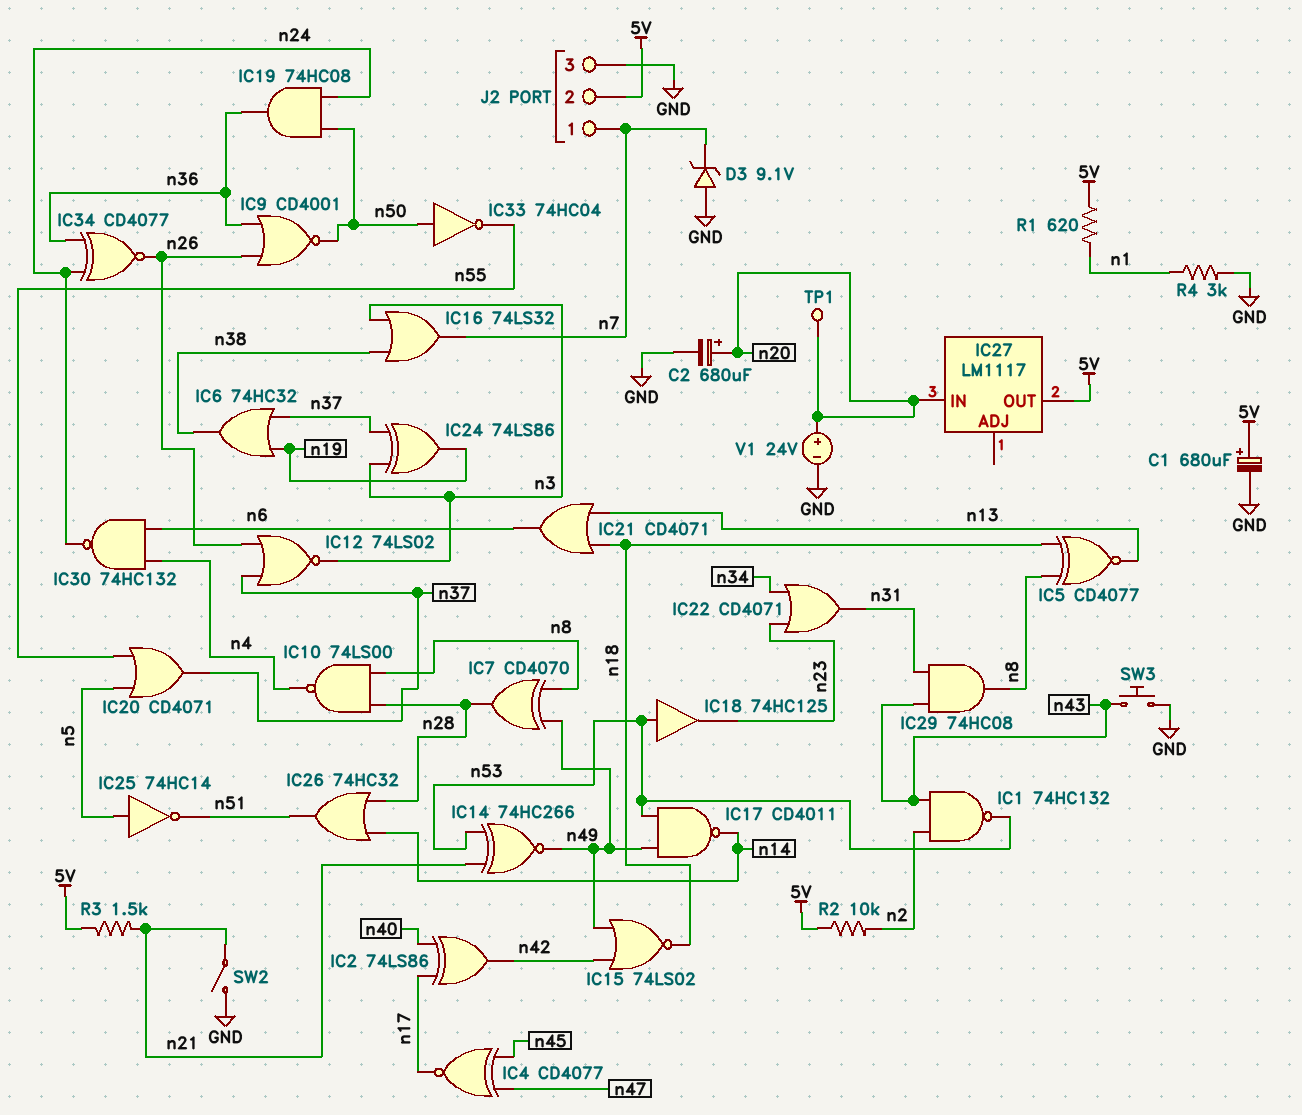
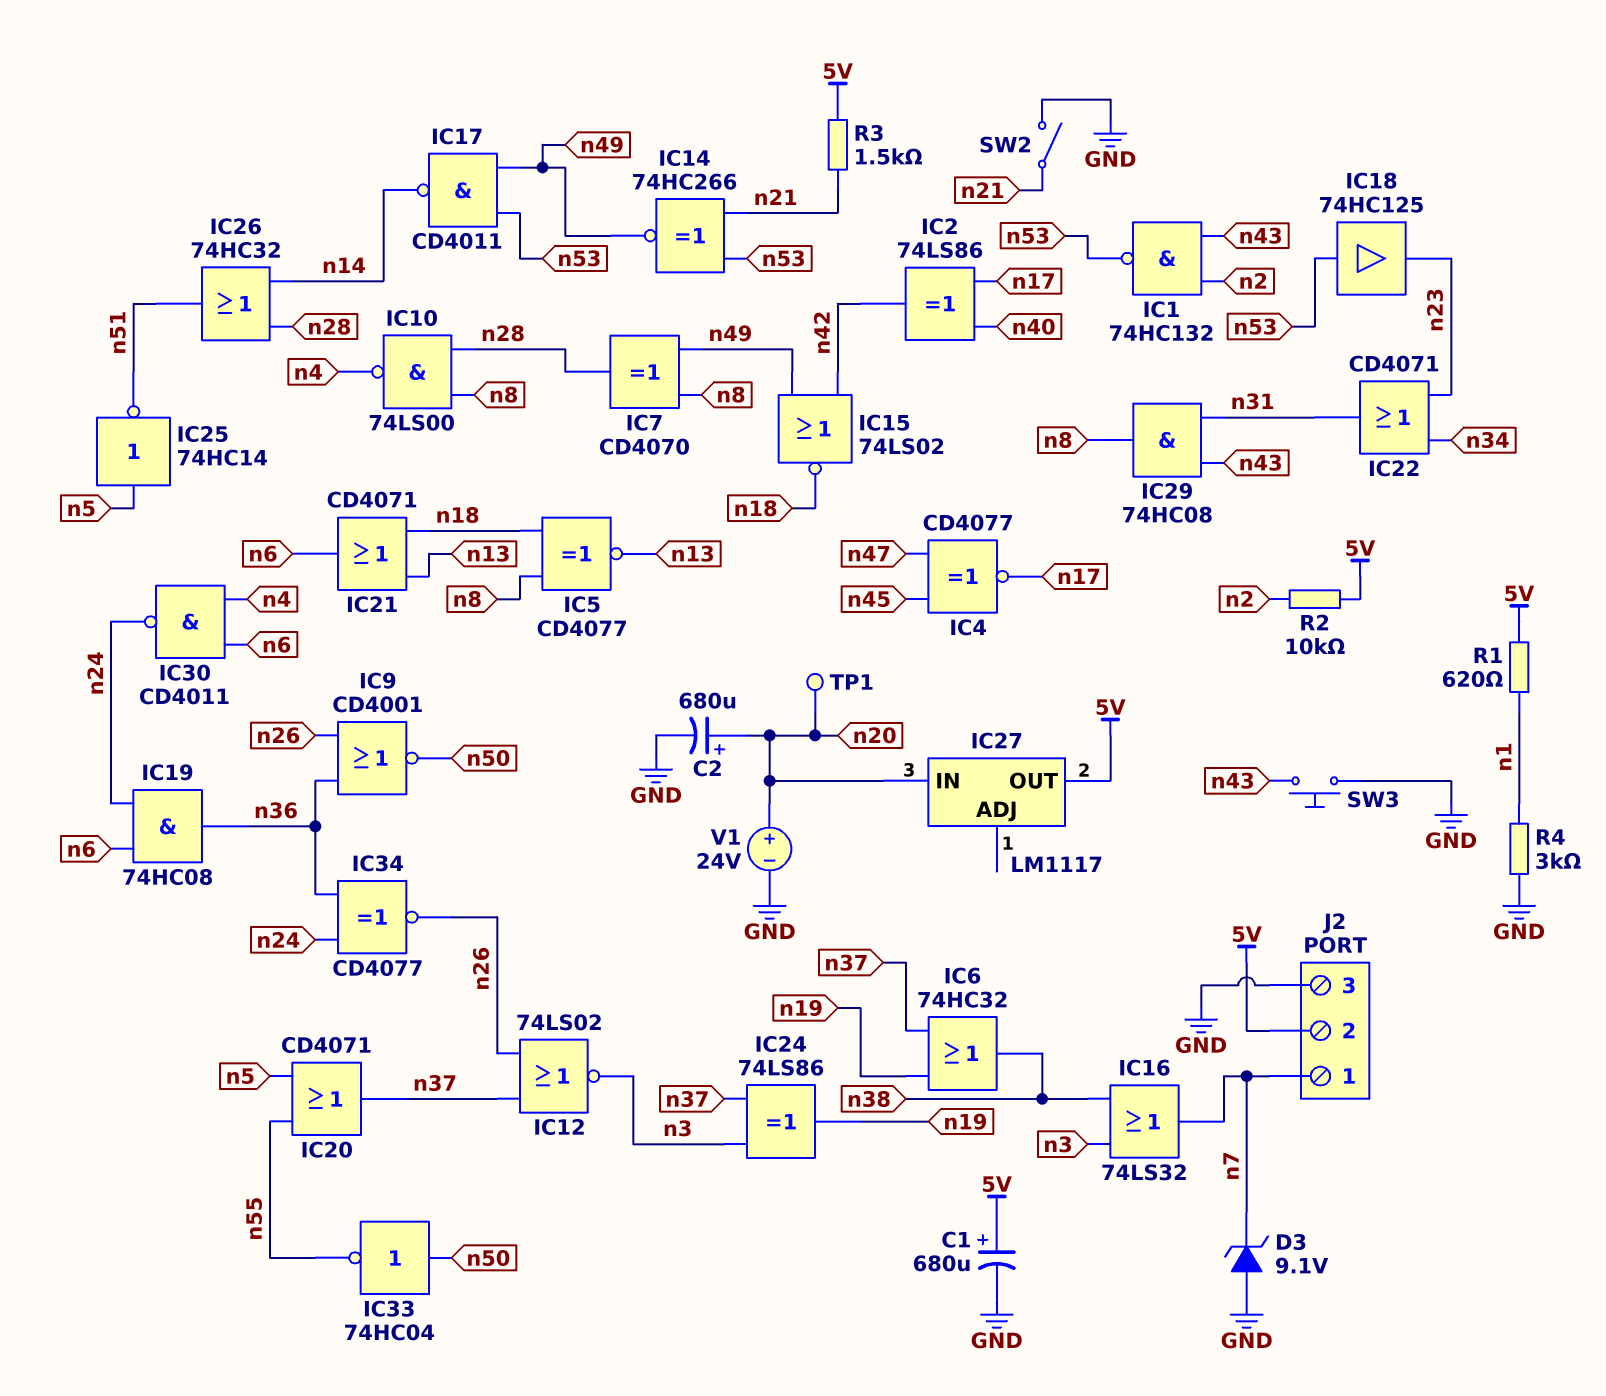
IC19: AND 74HC08 (in n24, in n50, out n36) -> AND 74HC08 (in n6, in n24, out n36)
IC30: NAND 74HC132 (in n4, in n6, out n24) -> NAND CD4011 (in n4, in n6, out n24)

